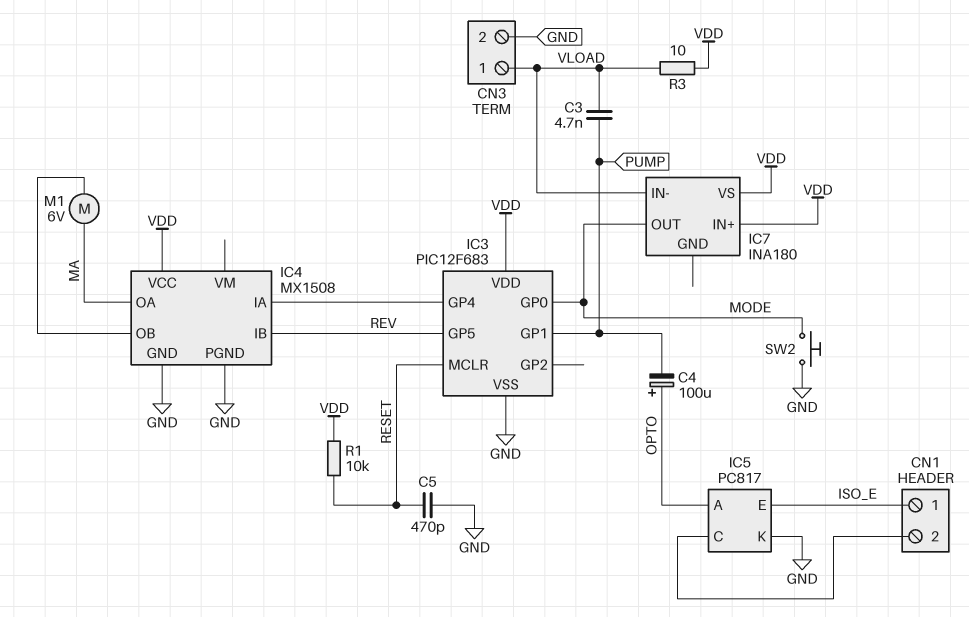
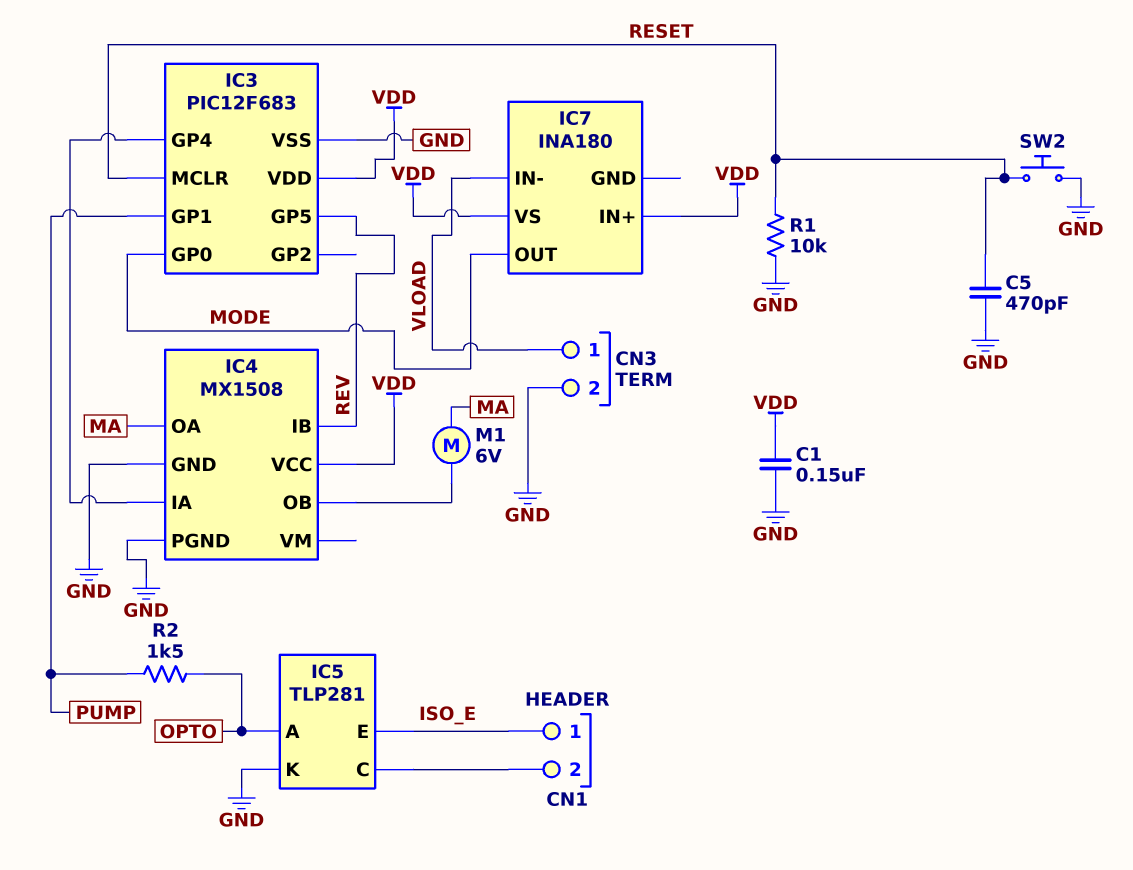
C1: none -> 150nF (GND, VDD)
C3: 4.7nF (PUMP, VLOAD) -> none
C4: 100uF (plus OPTO, minus PUMP) -> none
IC5: PC817 -> TLP281
R1: 10k (RESET, VDD) -> 10k (GND, RESET)
R2: none -> 1.5k (OPTO, PUMP)
R3: 10 (VDD, VLOAD) -> none
SW2: button (GND, MODE) -> button (GND, RESET)

